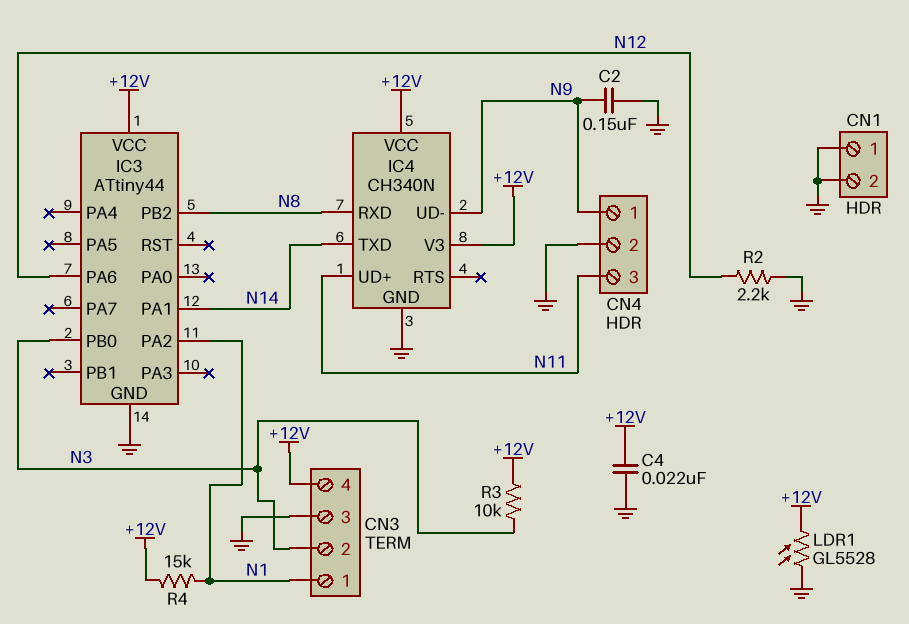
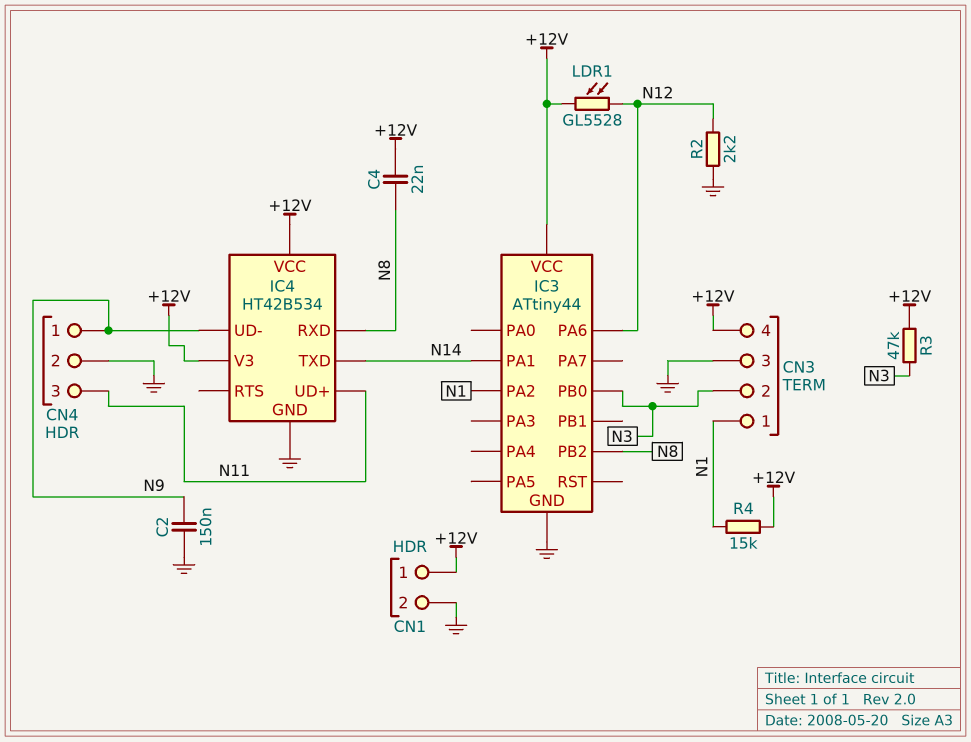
C4: 22nF (+12V, GND) -> 22nF (+12V, N8)
CN1 pin 1: GND -> +12V
IC4: CH340N -> HT42B534
LDR1: GL5528 (+12V, GND) -> GL5528 (+12V, N12)
R3: 10k (+12V, N3) -> 47k (+12V, N3)

